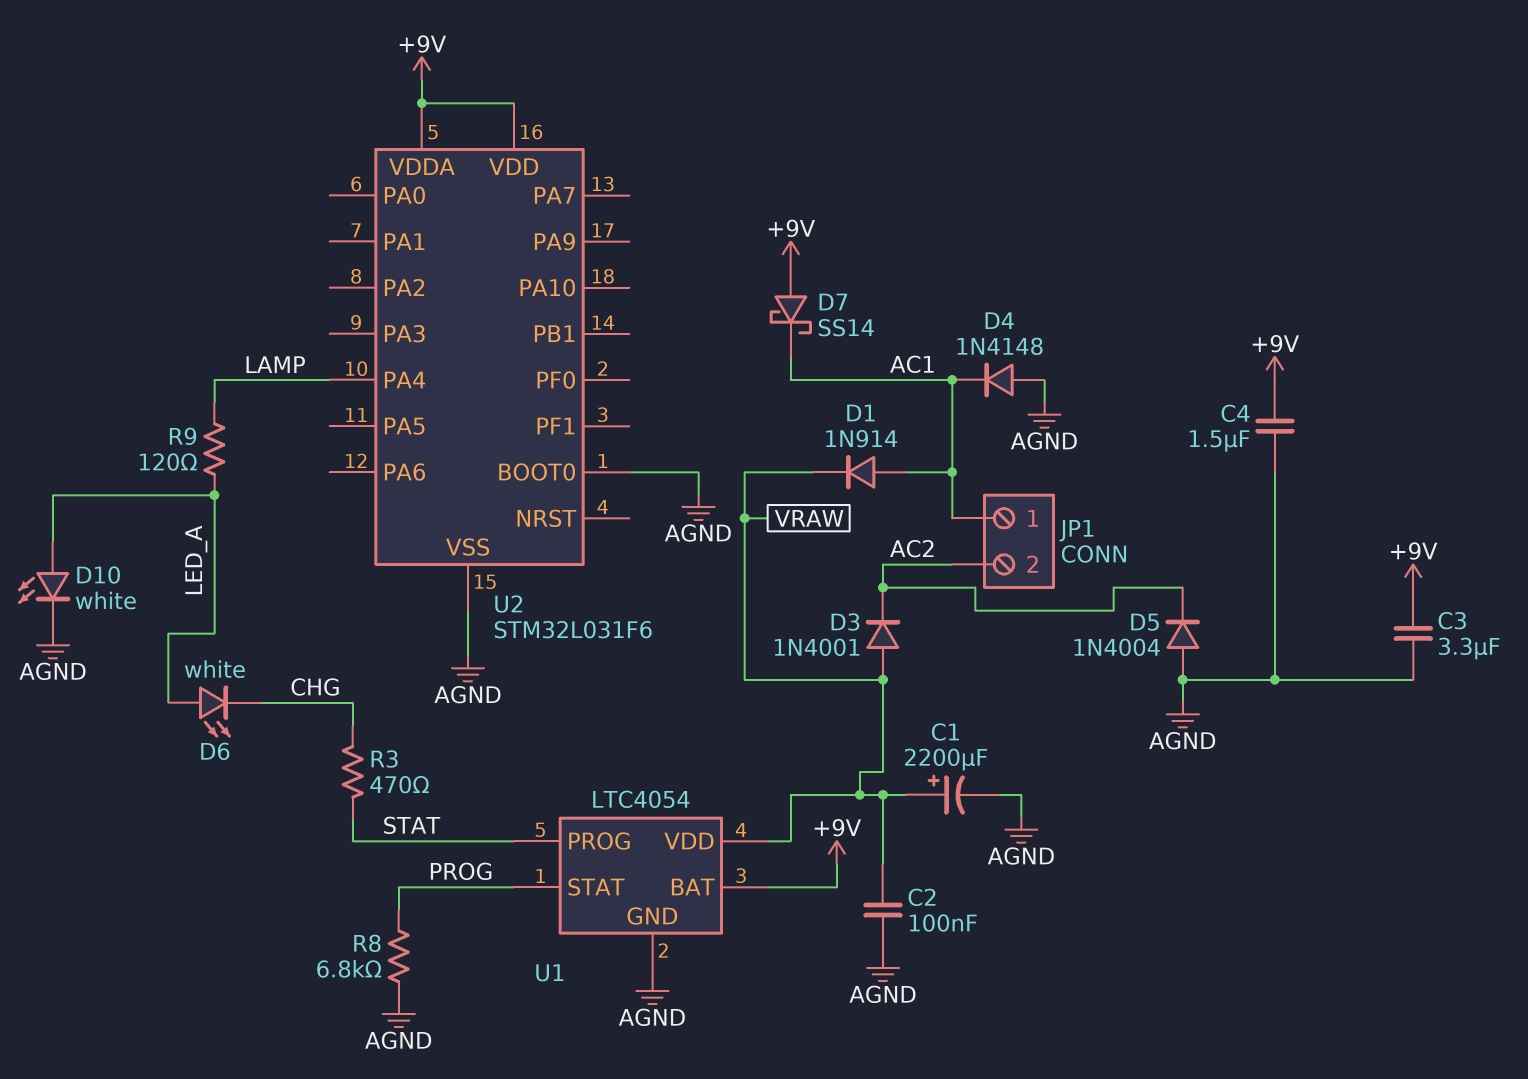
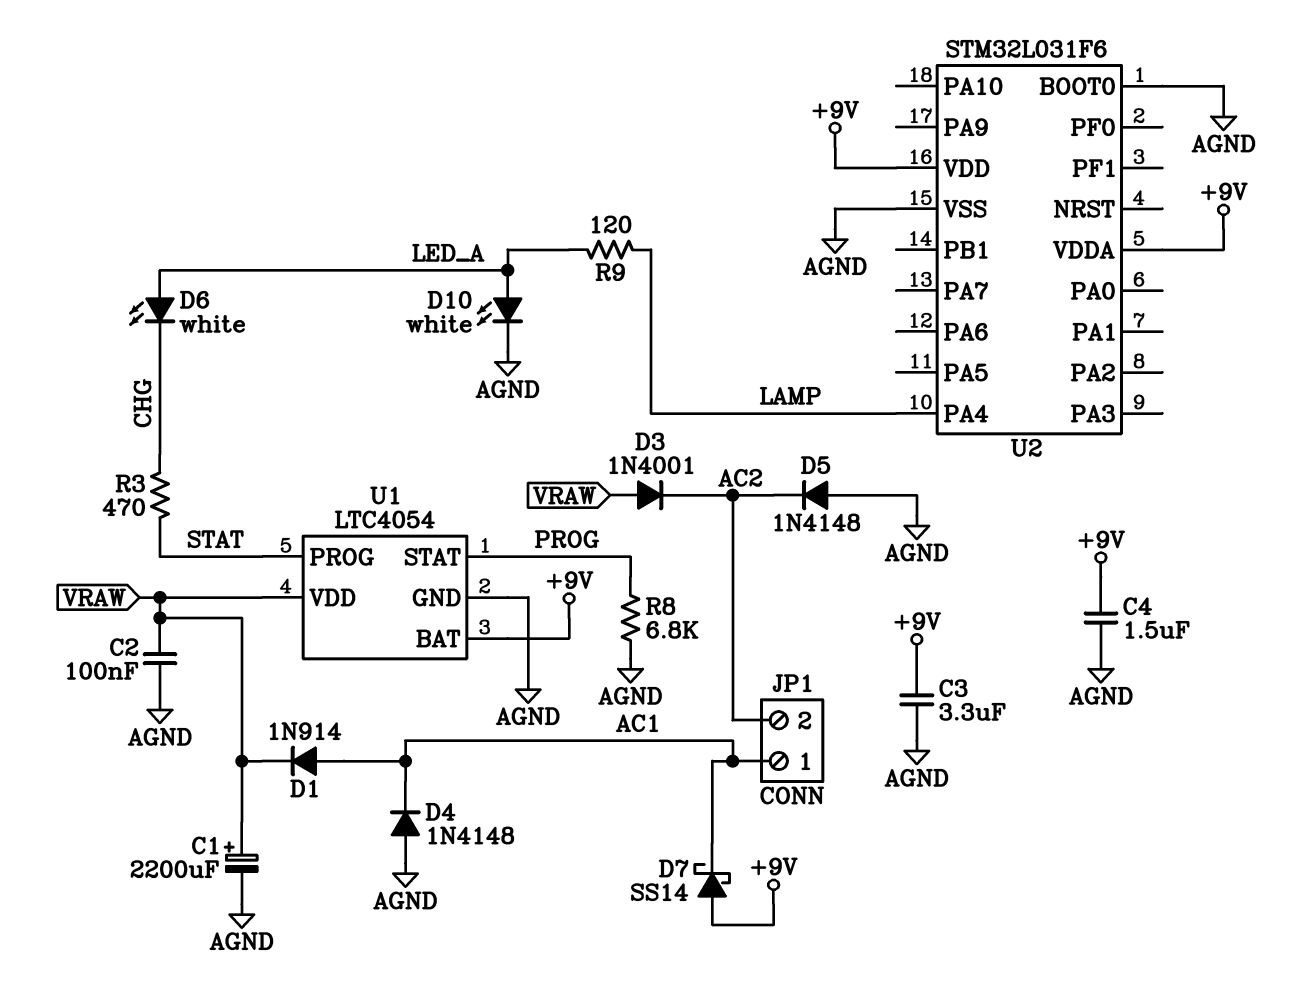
D5: diode 1N4004 (A AGND, K AC2) -> diode 1N4148 (A AGND, K AC2)

